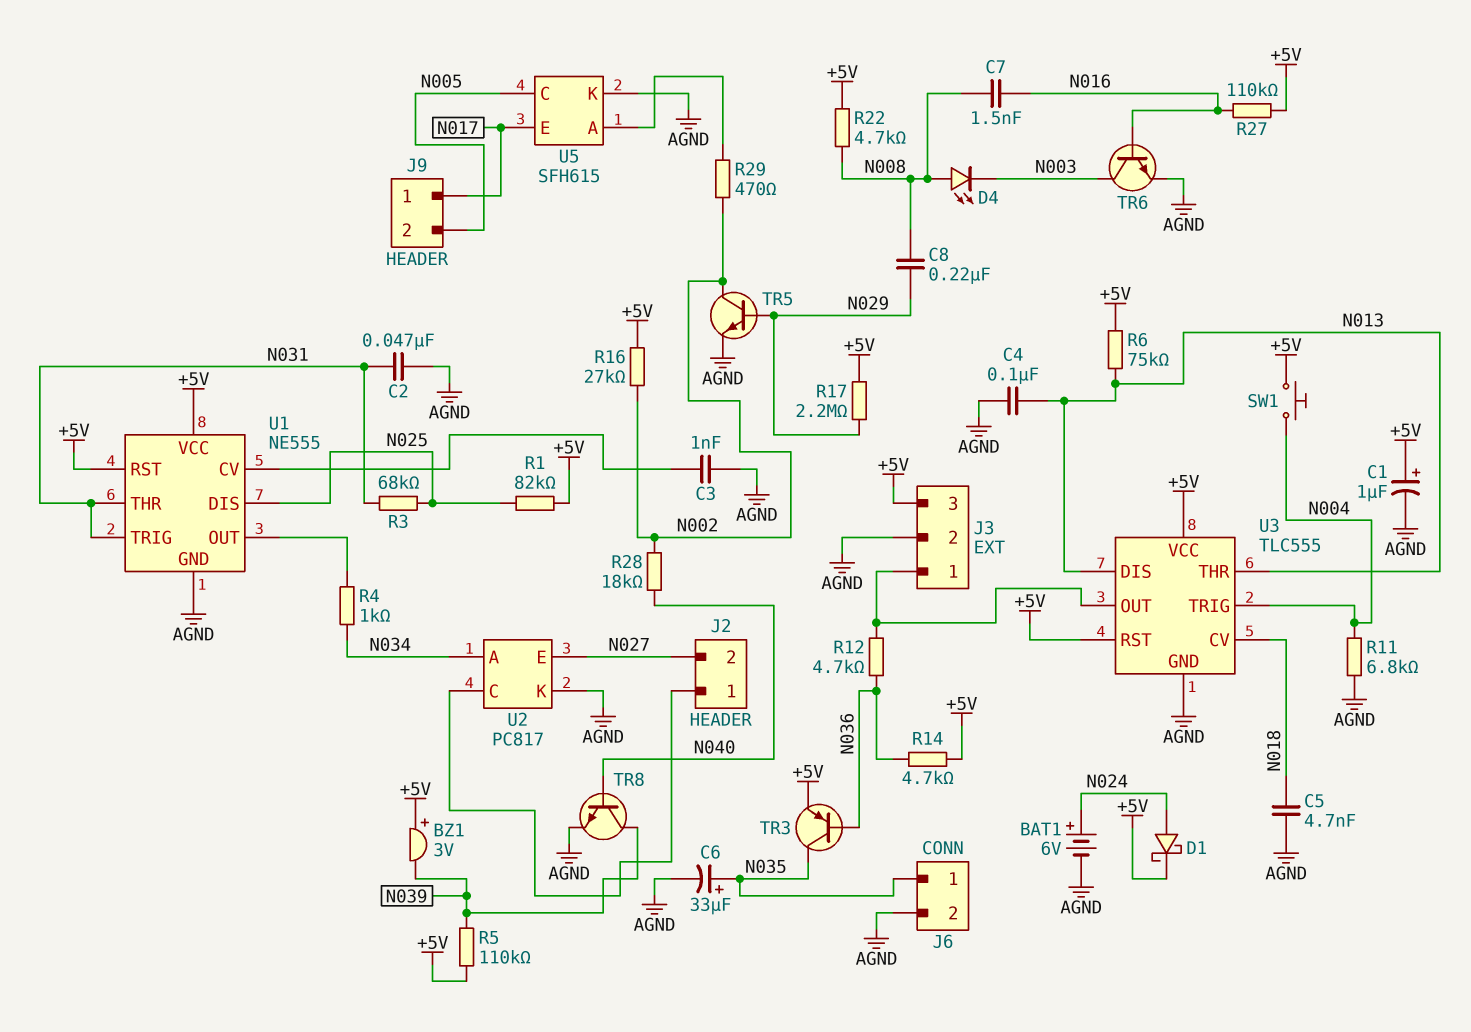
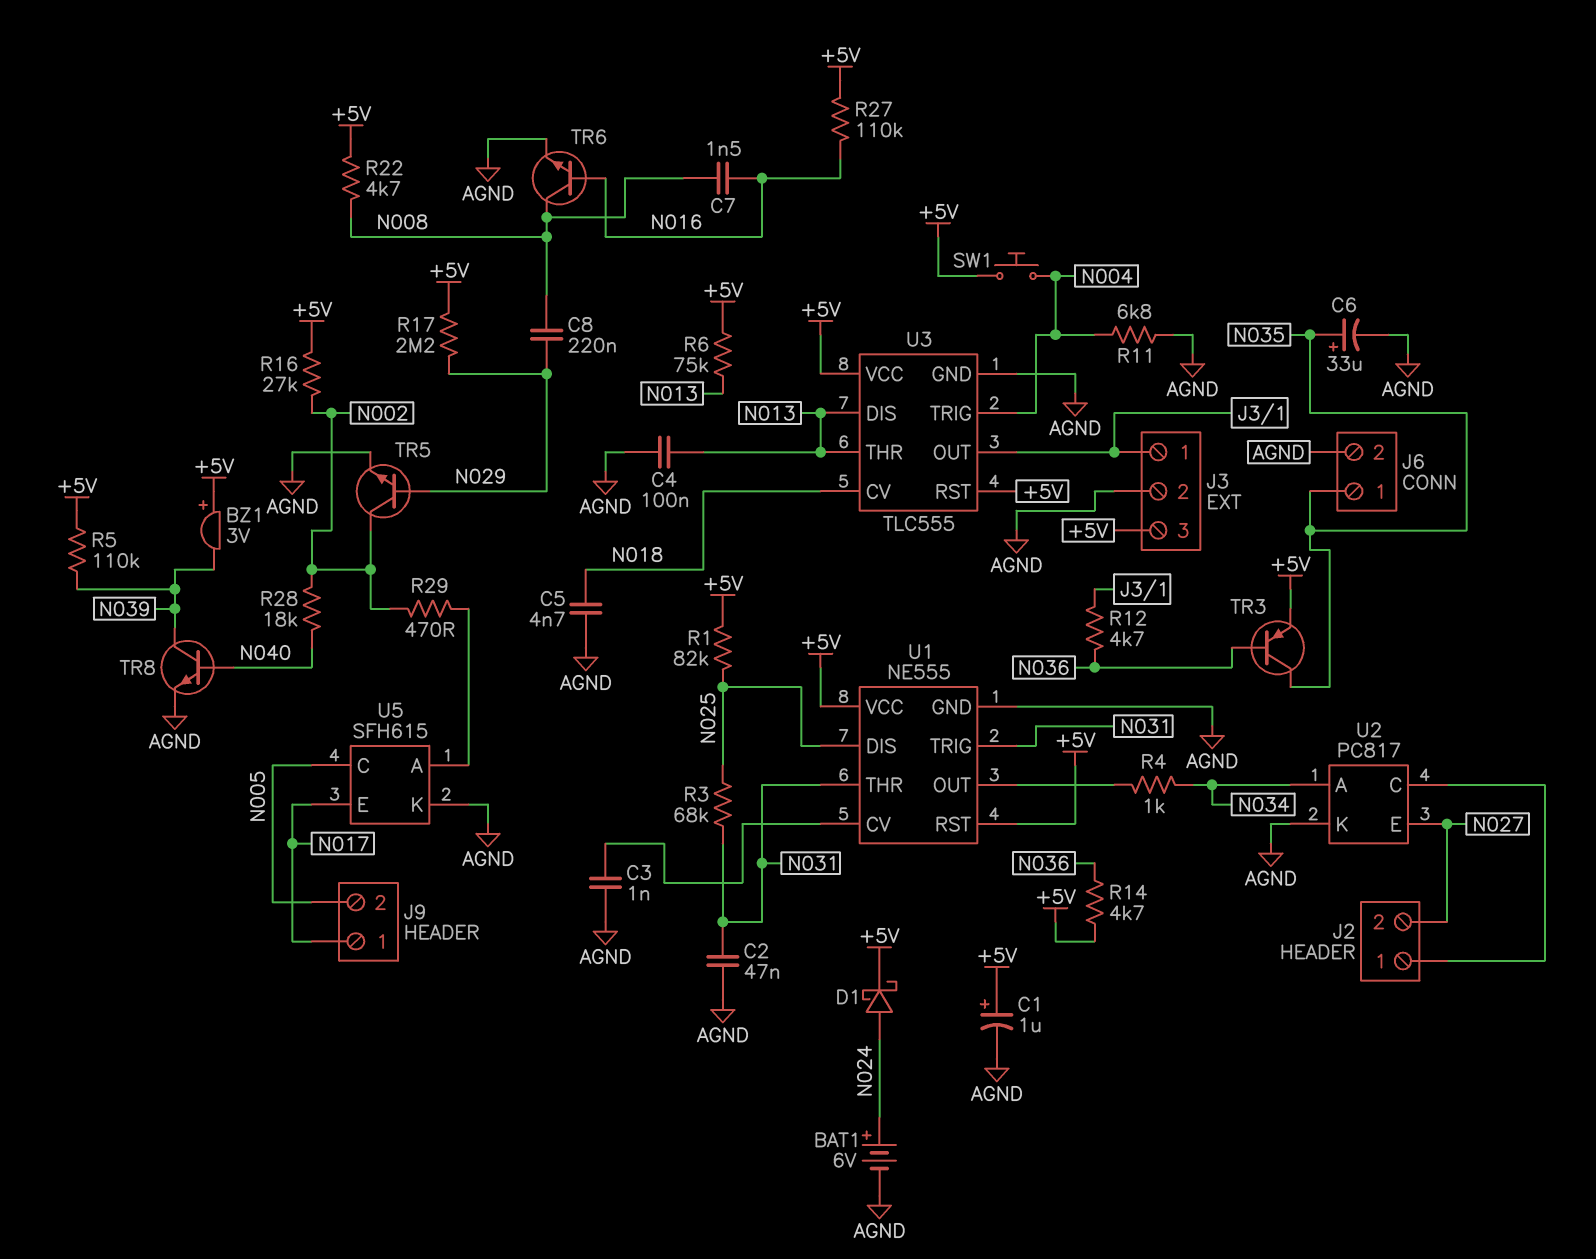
D4: LED (A N008, K N003) -> none
TR6: NPN (B N016, C N003, E AGND) -> NPN (B N016, C N008, E AGND)

